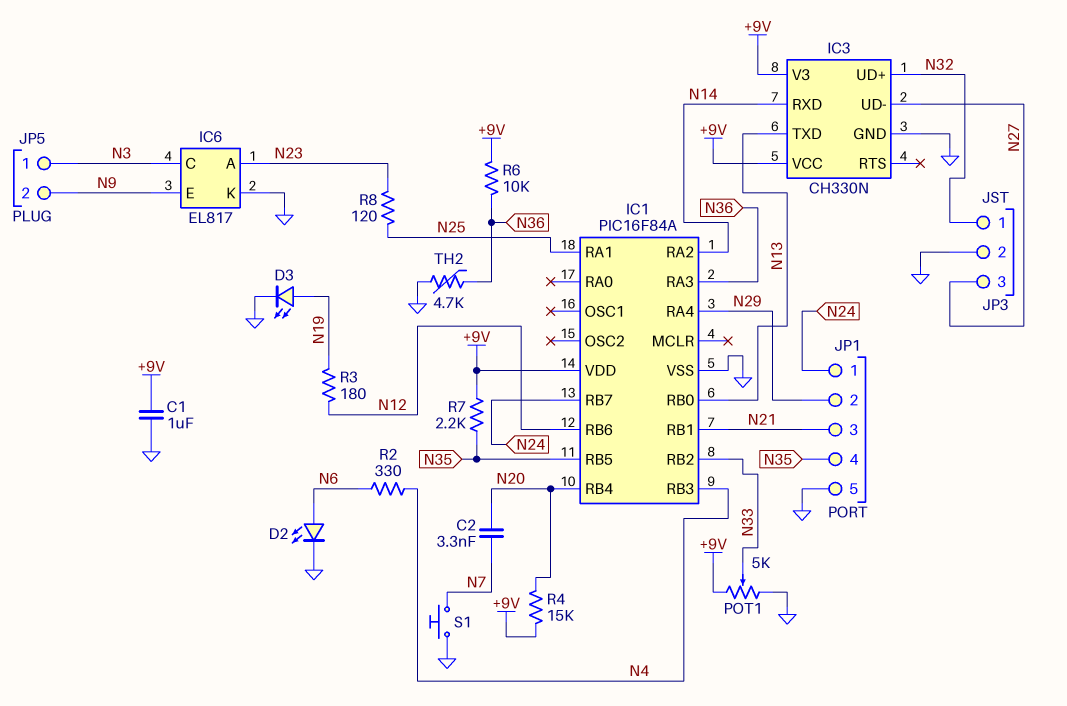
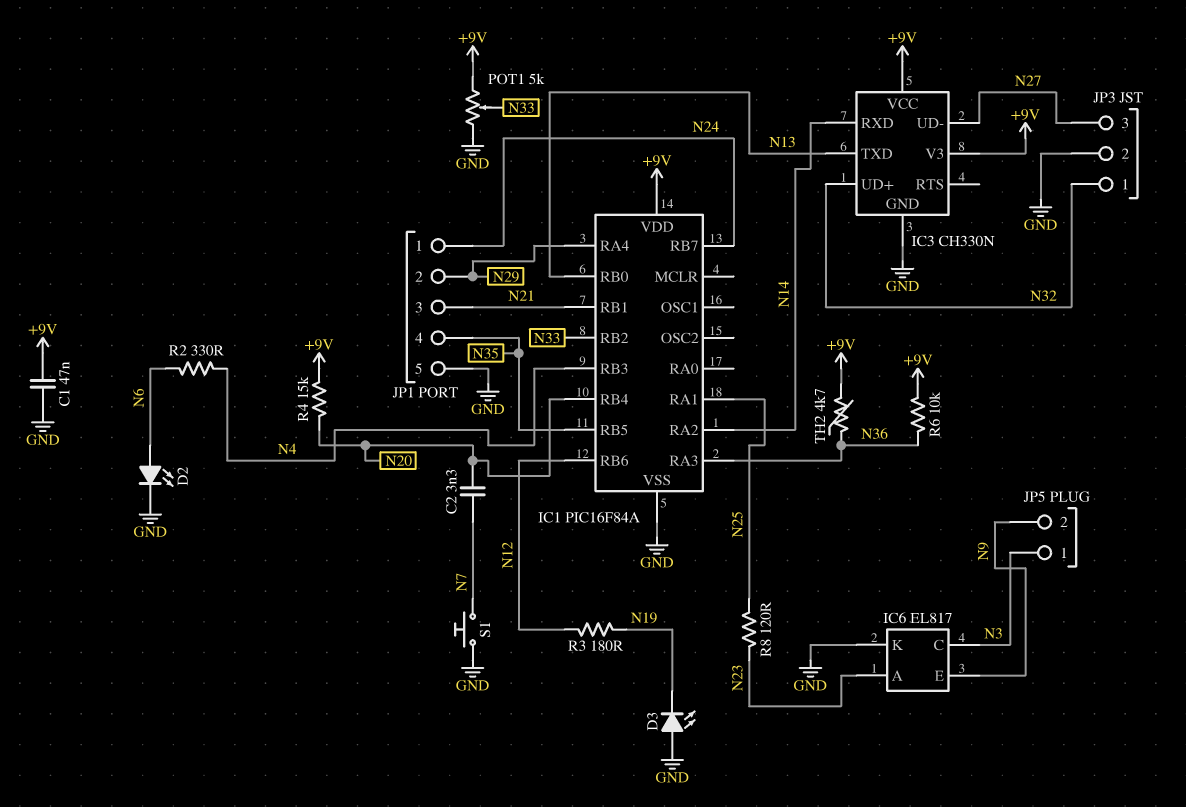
C1: 1uF (+9V, GND) -> 47nF (+9V, GND)
D3: LED (A N19, K GND) -> LED (A GND, K N19)
R7: 2.2k (+9V, N35) -> none
TH2: 4.7k (GND, N36) -> 4.7k (+9V, N36)

